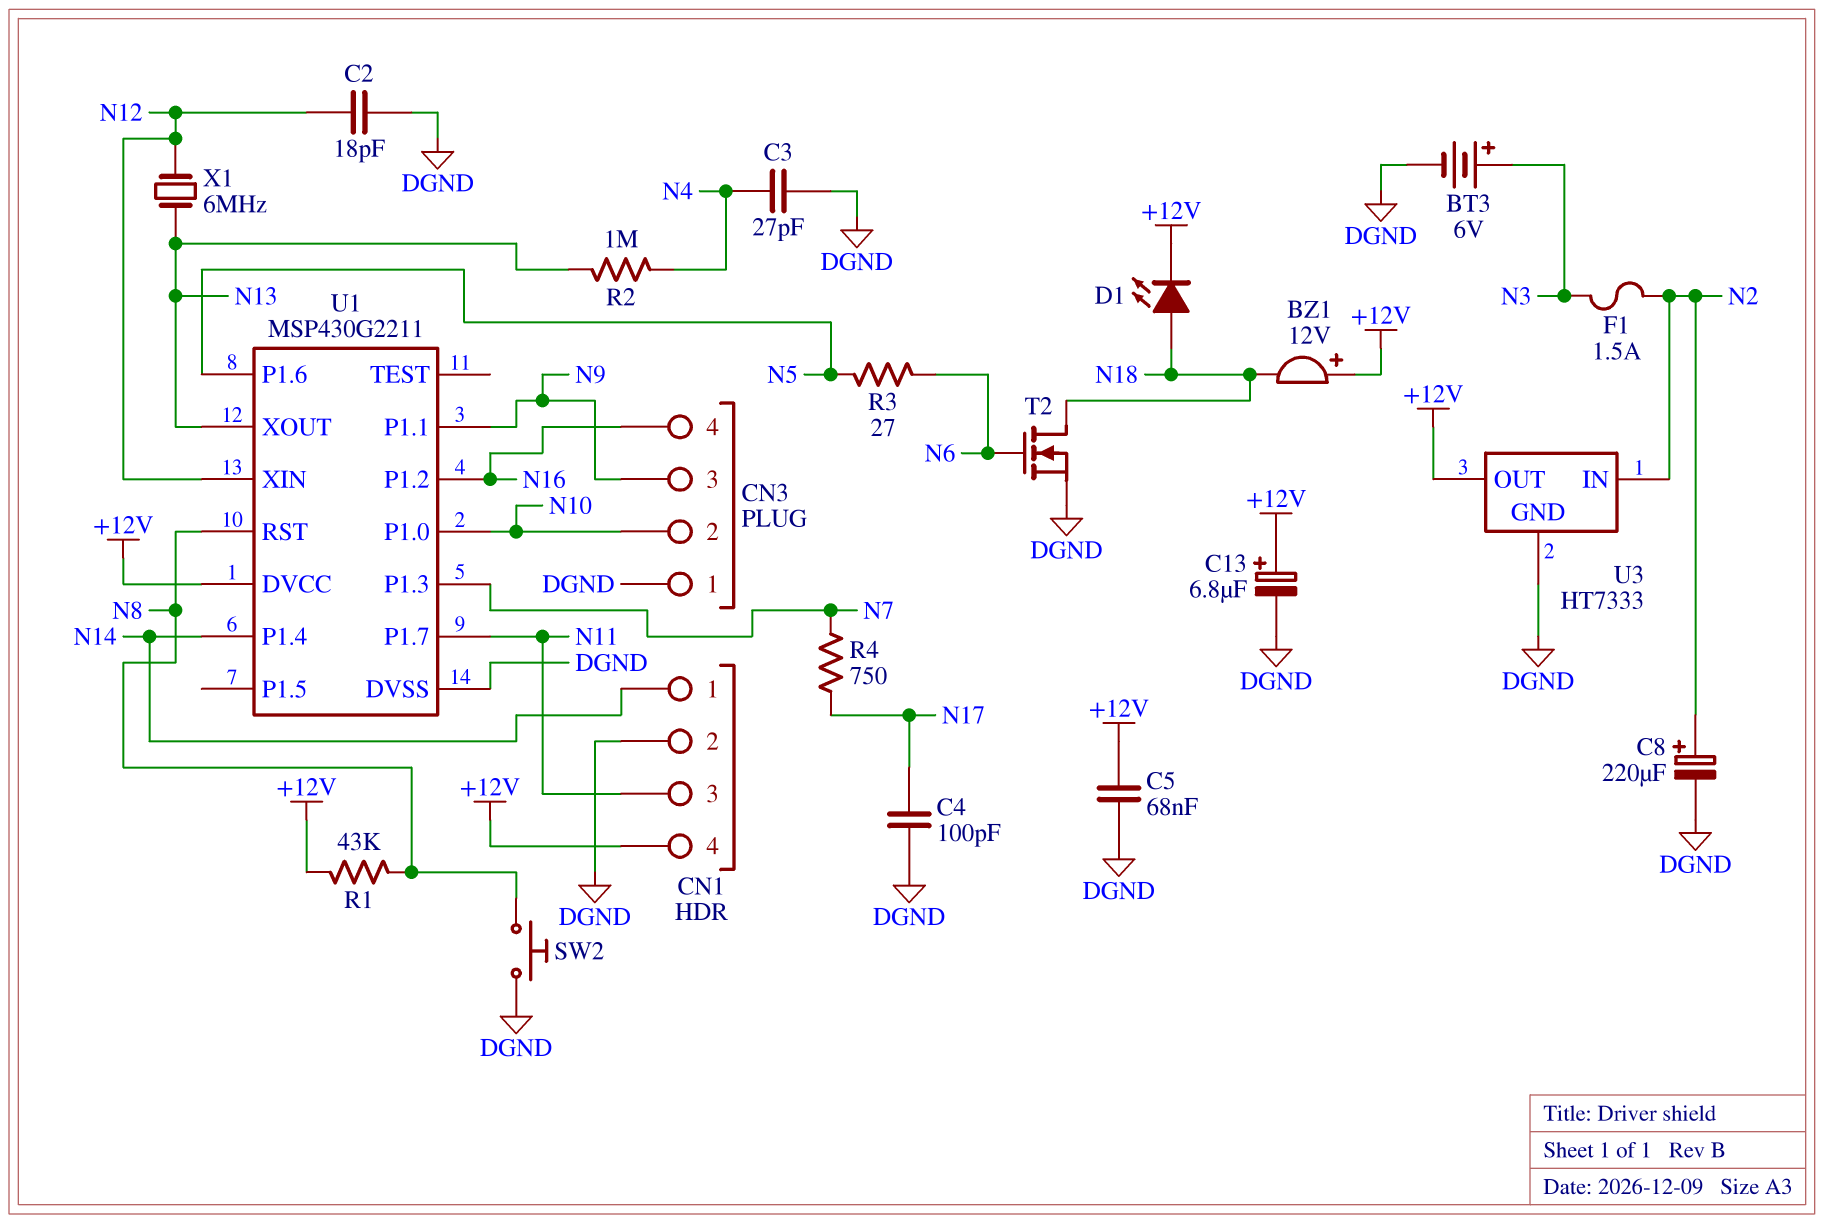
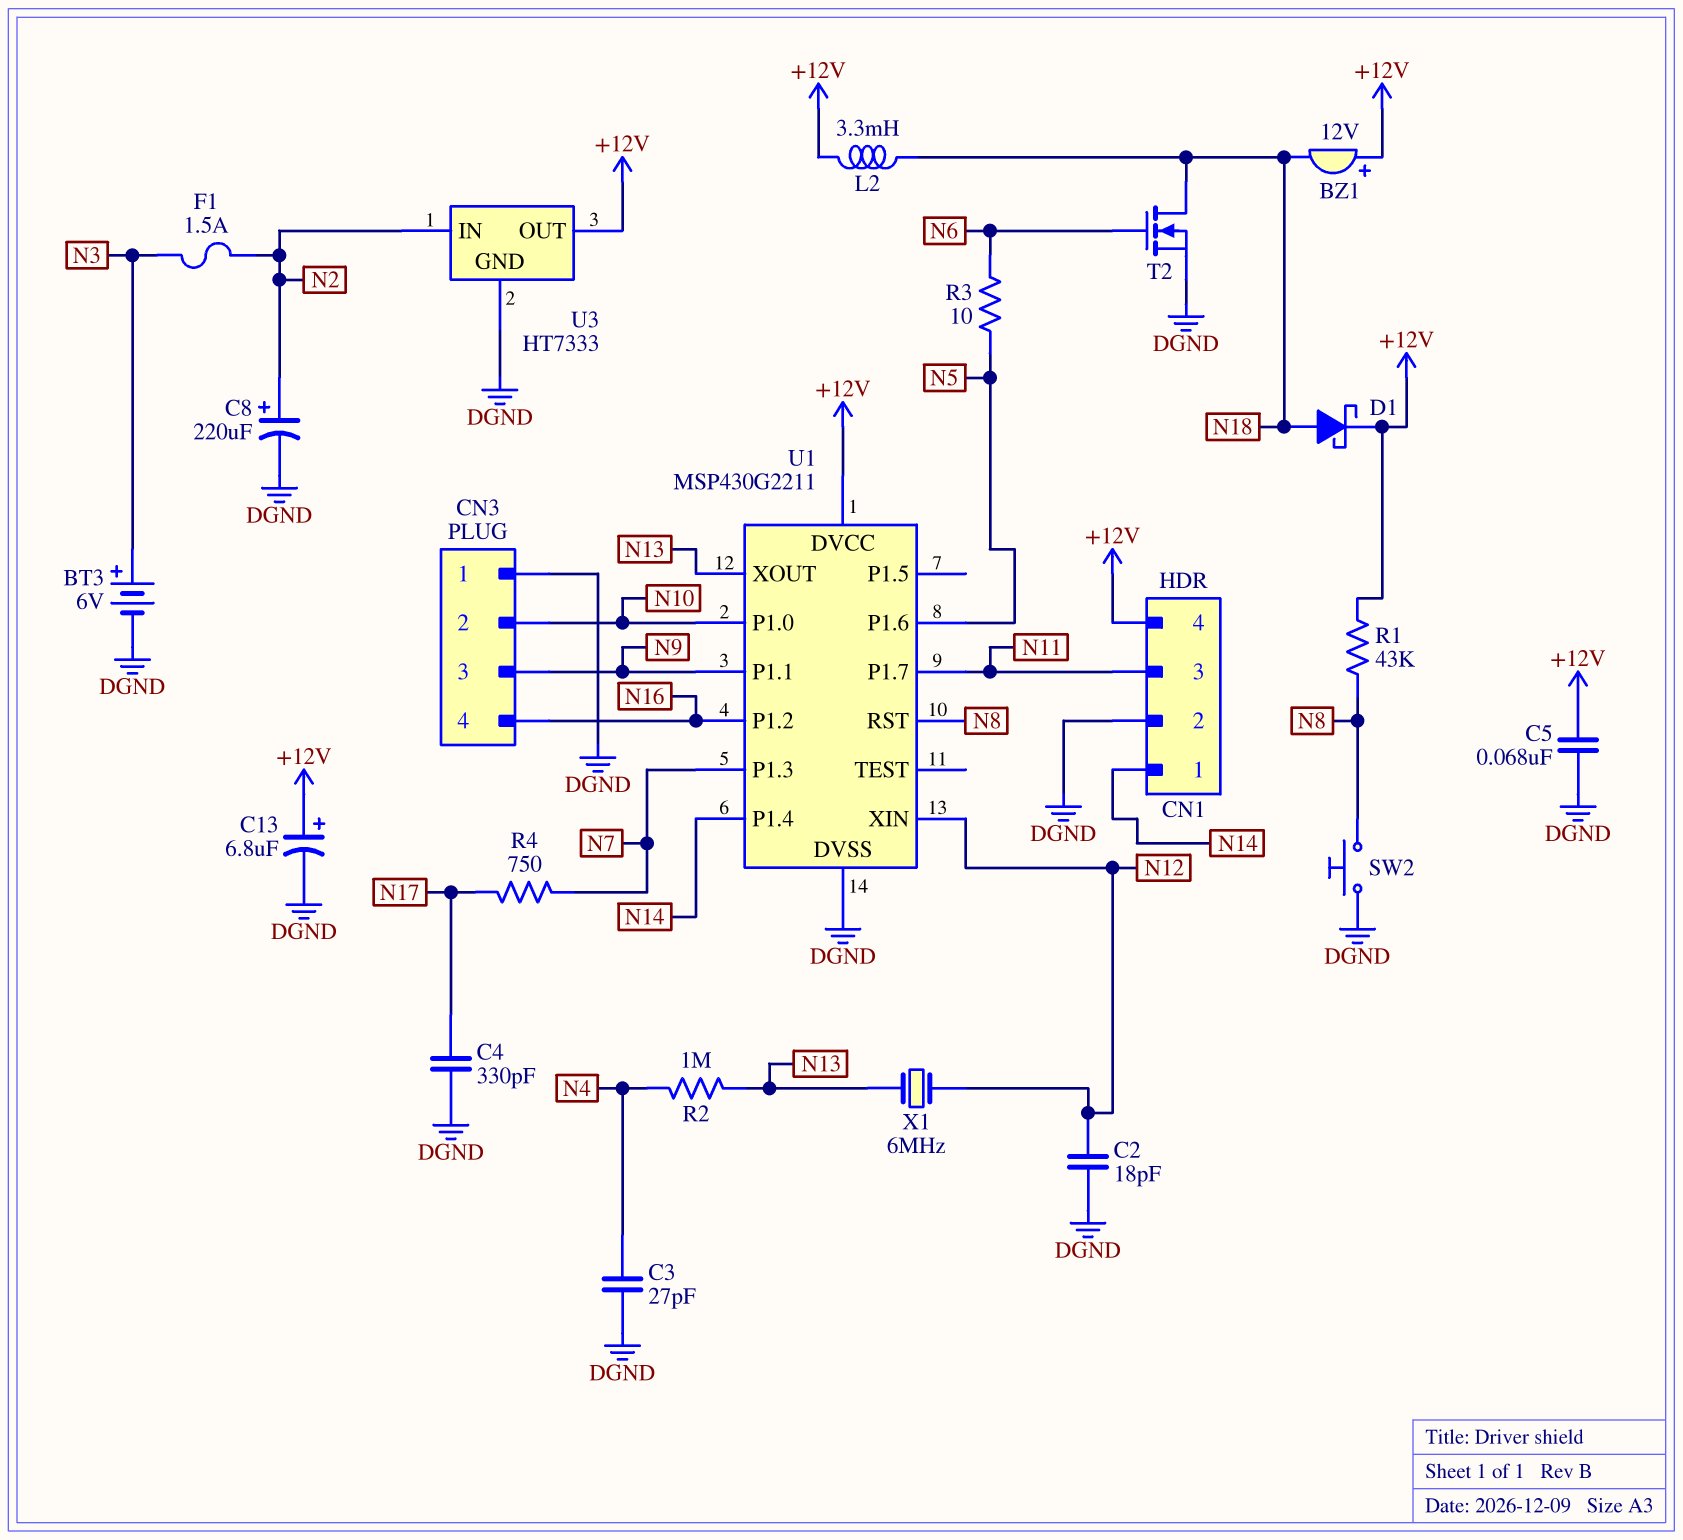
C4: 100pF (DGND, N17) -> 330pF (DGND, N17)
D1: LED (A N18, K +12V) -> schottky (A N18, K +12V)
L2: none -> 3.3mH (+12V, N18)
R3: 27 (N5, N6) -> 10 (N5, N6)

